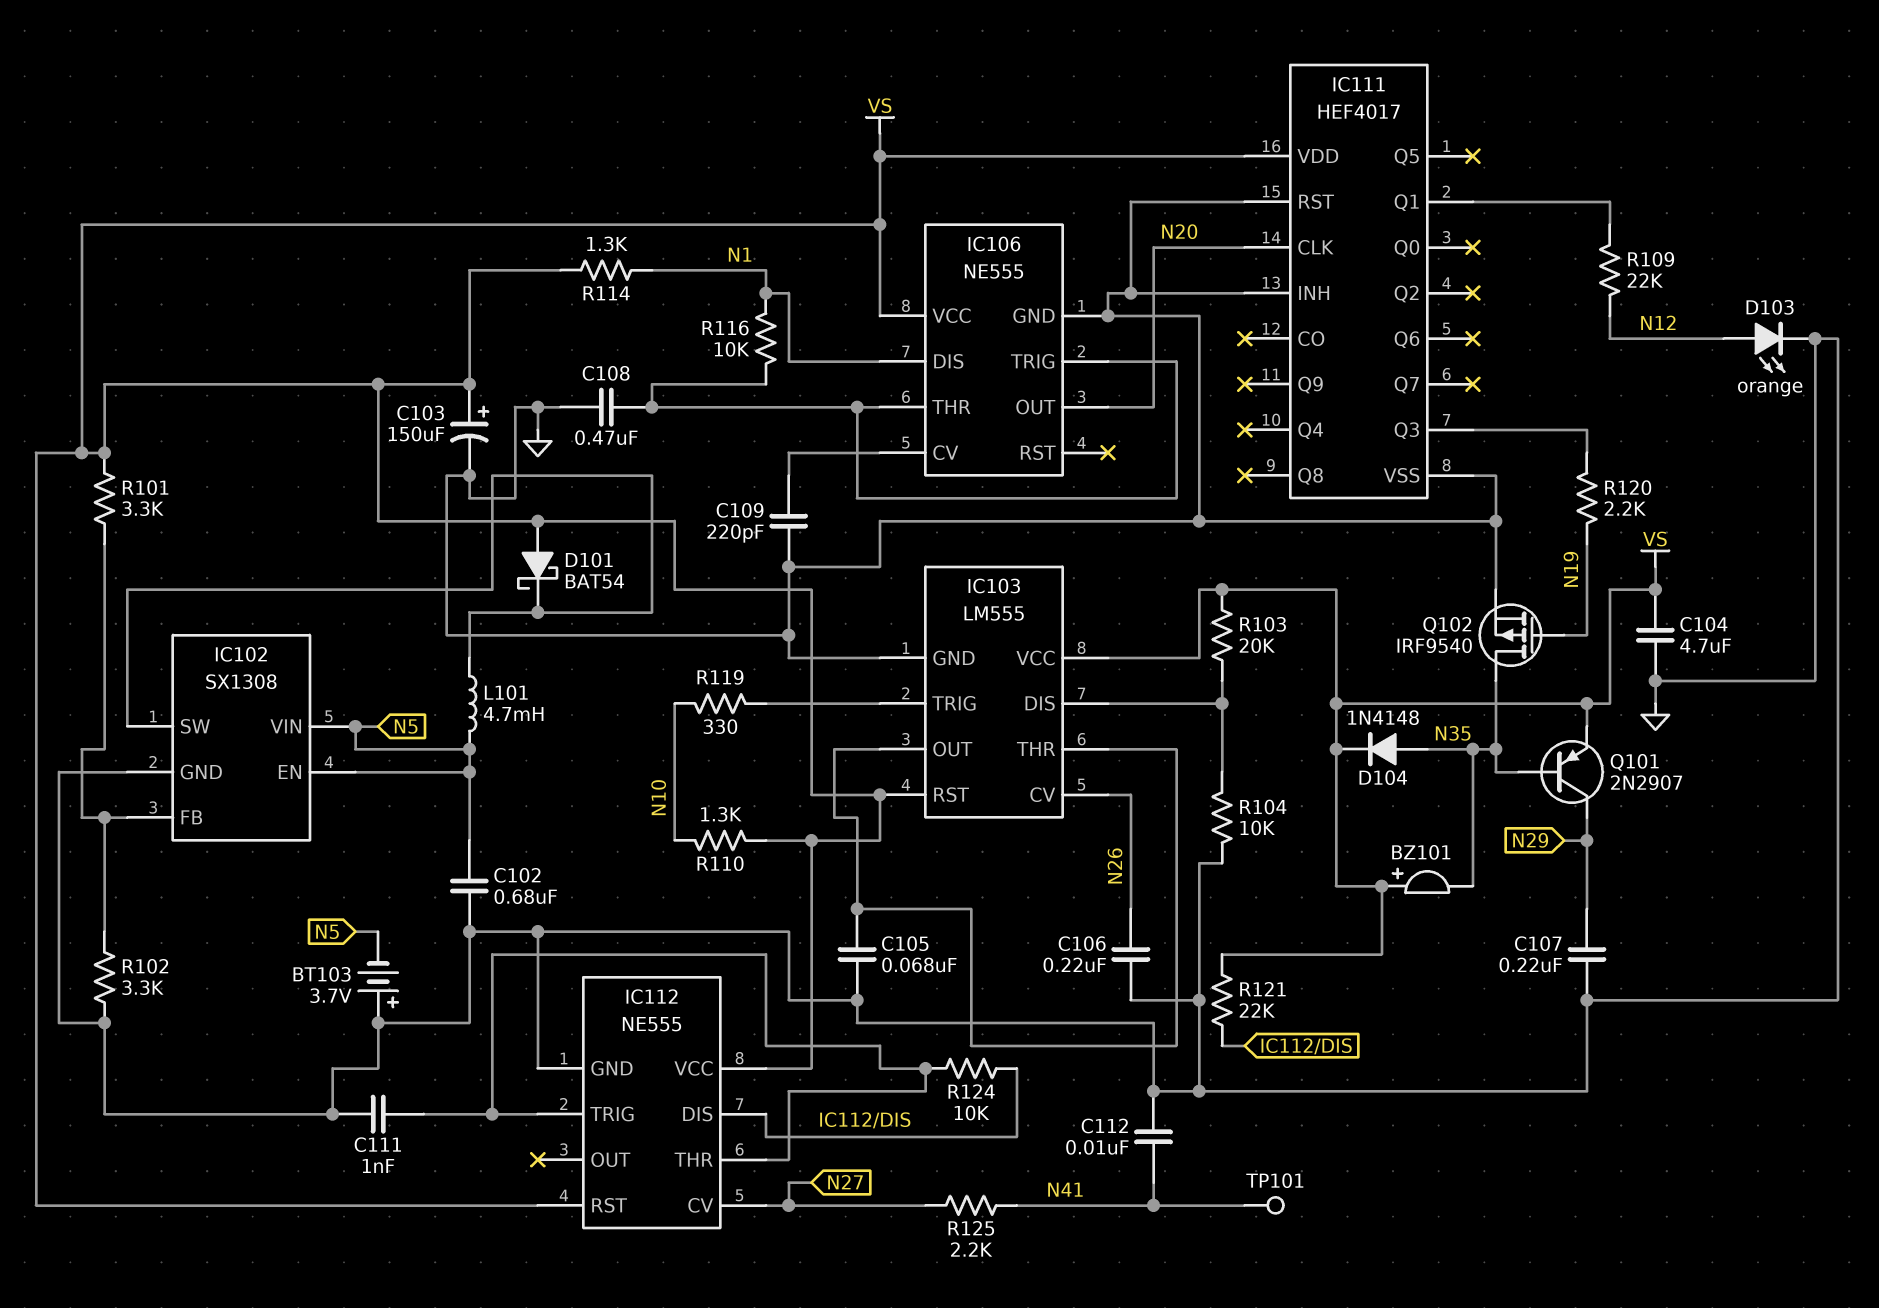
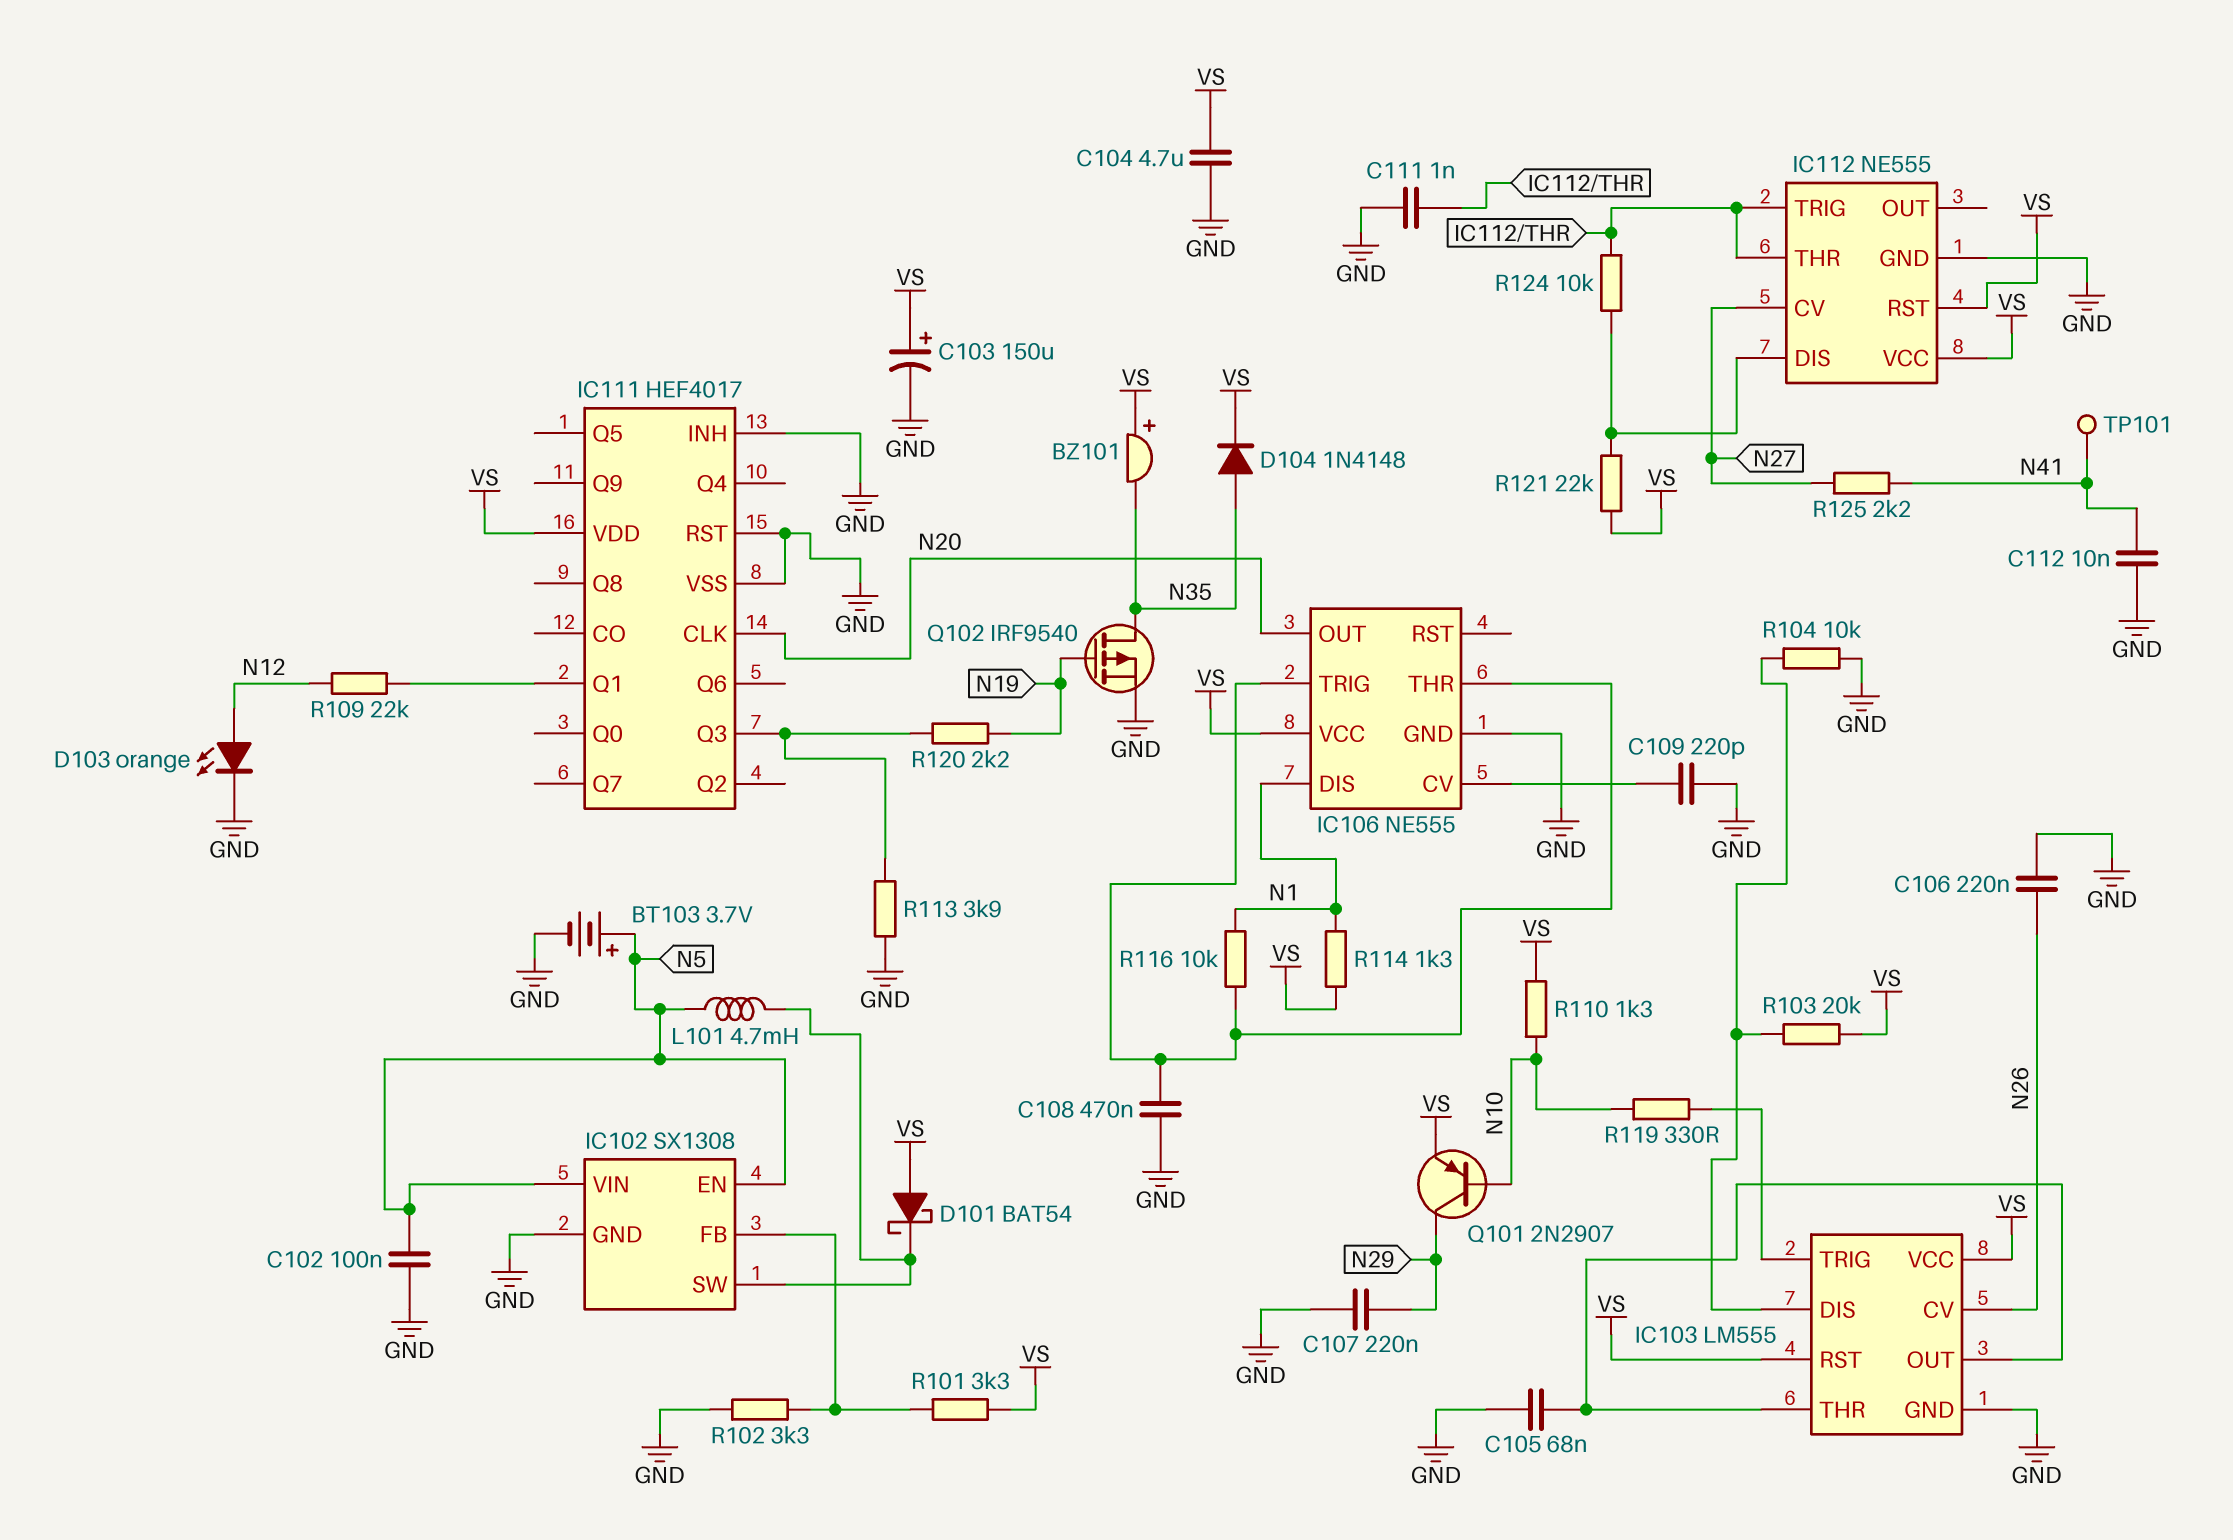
BT103: 3.7V (plus GND, minus N5) -> 3.7V (plus N5, minus GND)
C102: 680nF (GND, N5) -> 100nF (GND, N5)
Q101: PNP 2N2907 (B N35, C N29, E VS) -> PNP 2N2907 (B N10, C N29, E VS)
R113: none -> 3.9k (GND, IC111/Q3)

